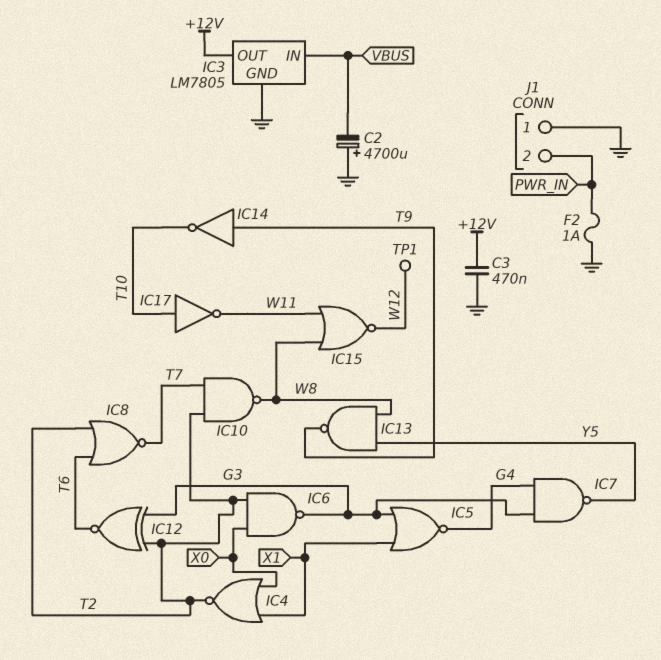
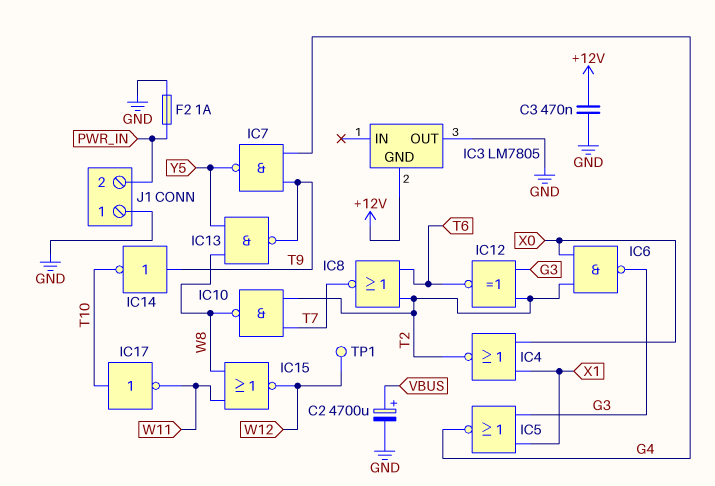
C2: 4700uF (plus GND, minus VBUS) -> 4700uF (plus VBUS, minus GND)
IC3 pin GND: GND -> +12V
IC3 pin IN: VBUS -> none
IC3 pin OUT: +12V -> GND
IC7: NAND (in G3, in G4, out Y5) -> NAND (in G4, in T9, out Y5)

